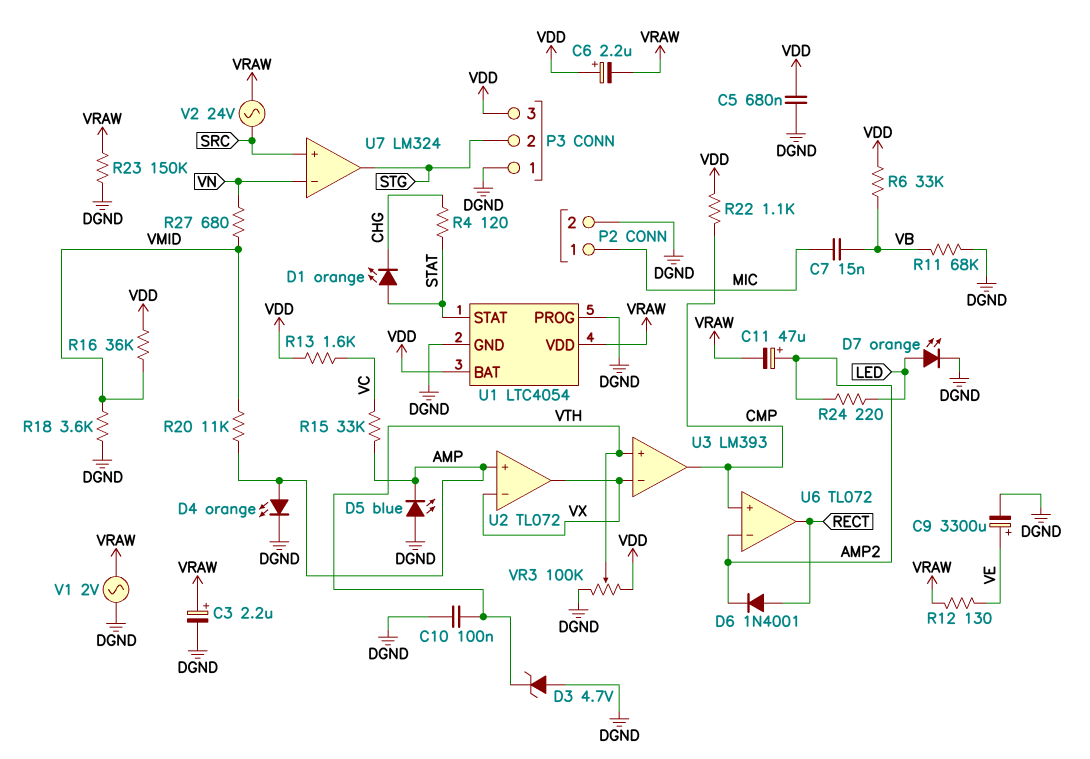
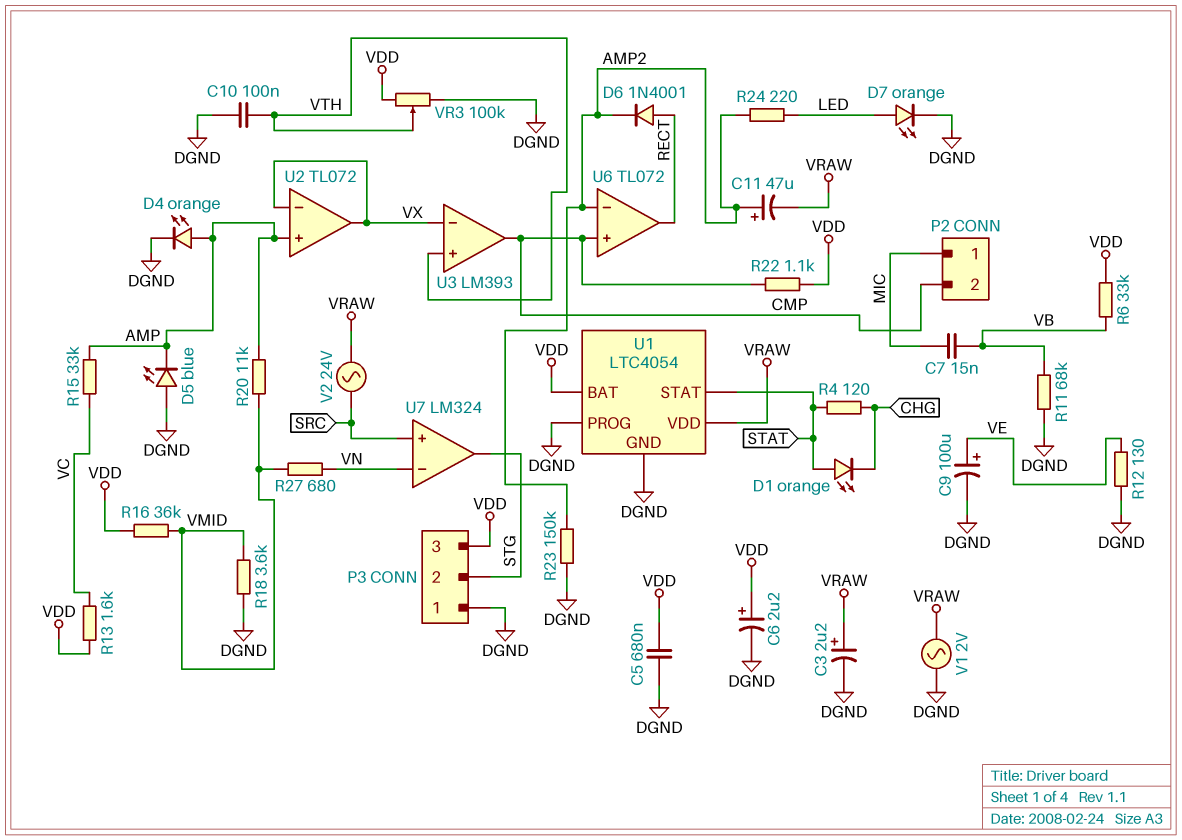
C6: 2.2uF (plus VDD, minus VRAW) -> 2.2uF (plus VDD, minus DGND)
C9: 3300uF (plus VE, minus DGND) -> 100uF (plus VE, minus DGND)
D3: zener 4.7V (A DGND, K VTH) -> none
P2 pin 2: DGND -> CMP
R12: 130 (VE, VRAW) -> 130 (DGND, VE)
R23: 150k (DGND, VRAW) -> 150k (AMP2, DGND)

